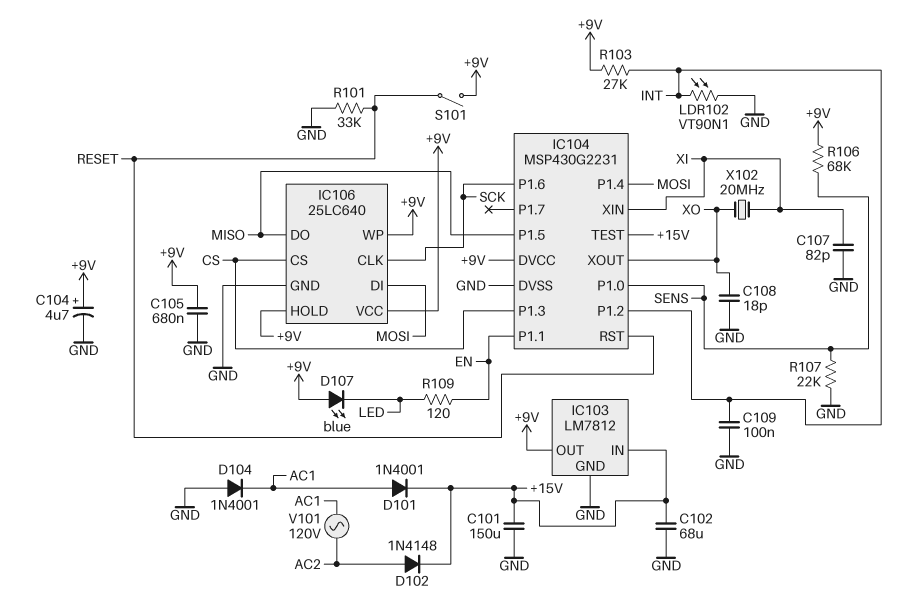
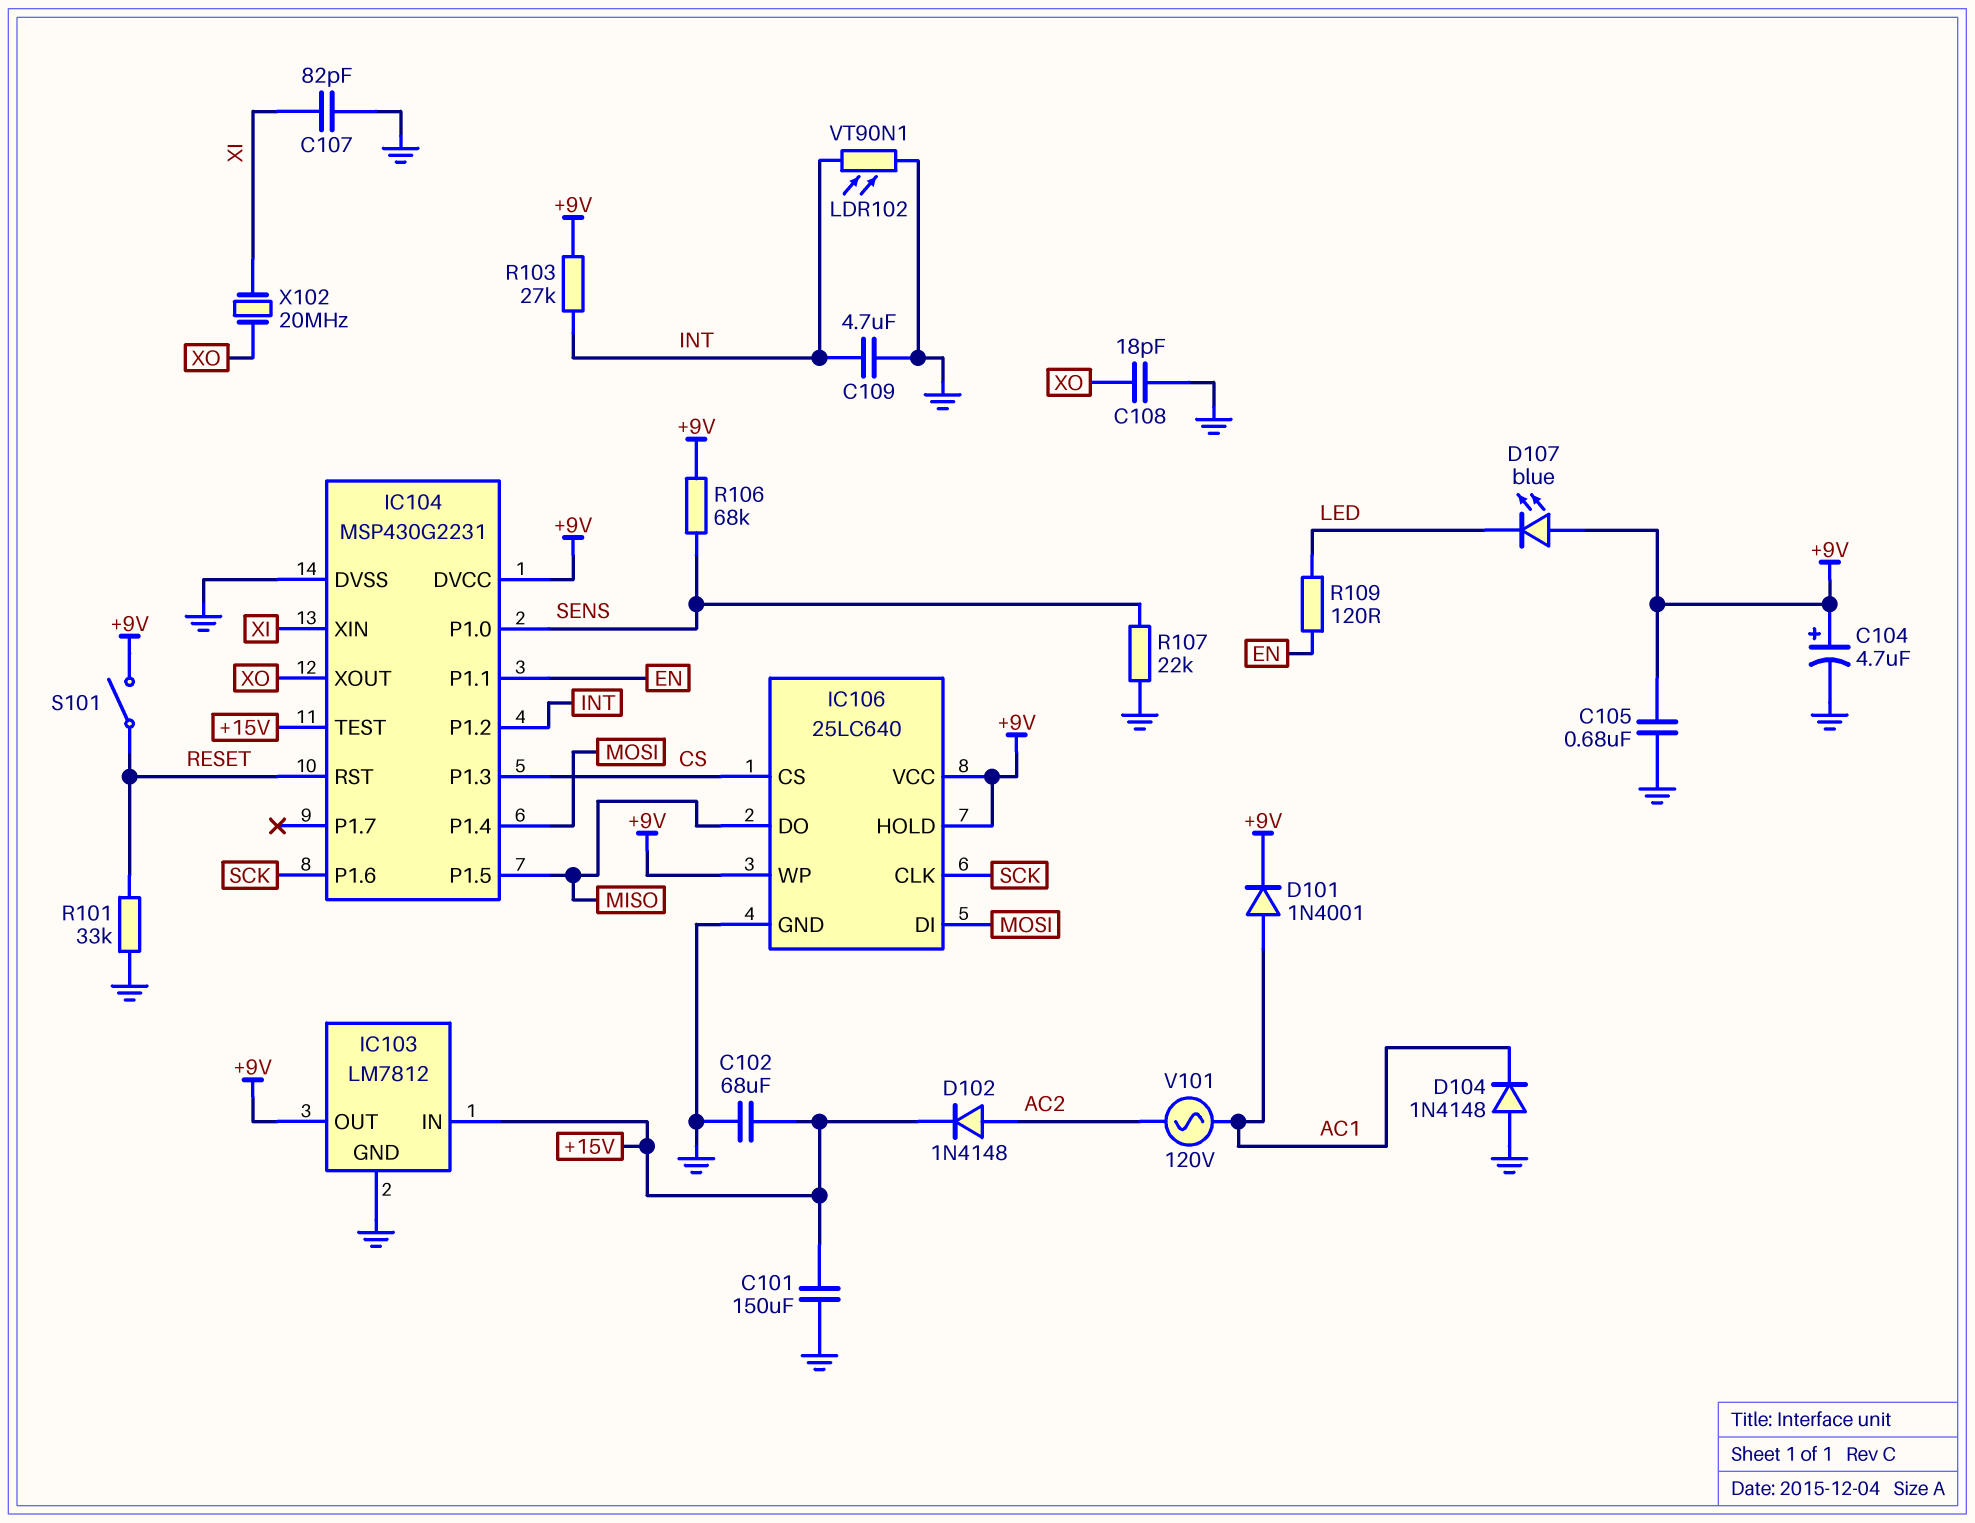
C109: 100nF (GND, INT) -> 4.7uF (GND, INT)
D101: diode 1N4001 (A AC1, K +15V) -> diode 1N4001 (A AC1, K +9V)
D104: diode 1N4001 (A GND, K AC1) -> diode 1N4148 (A GND, K AC1)

